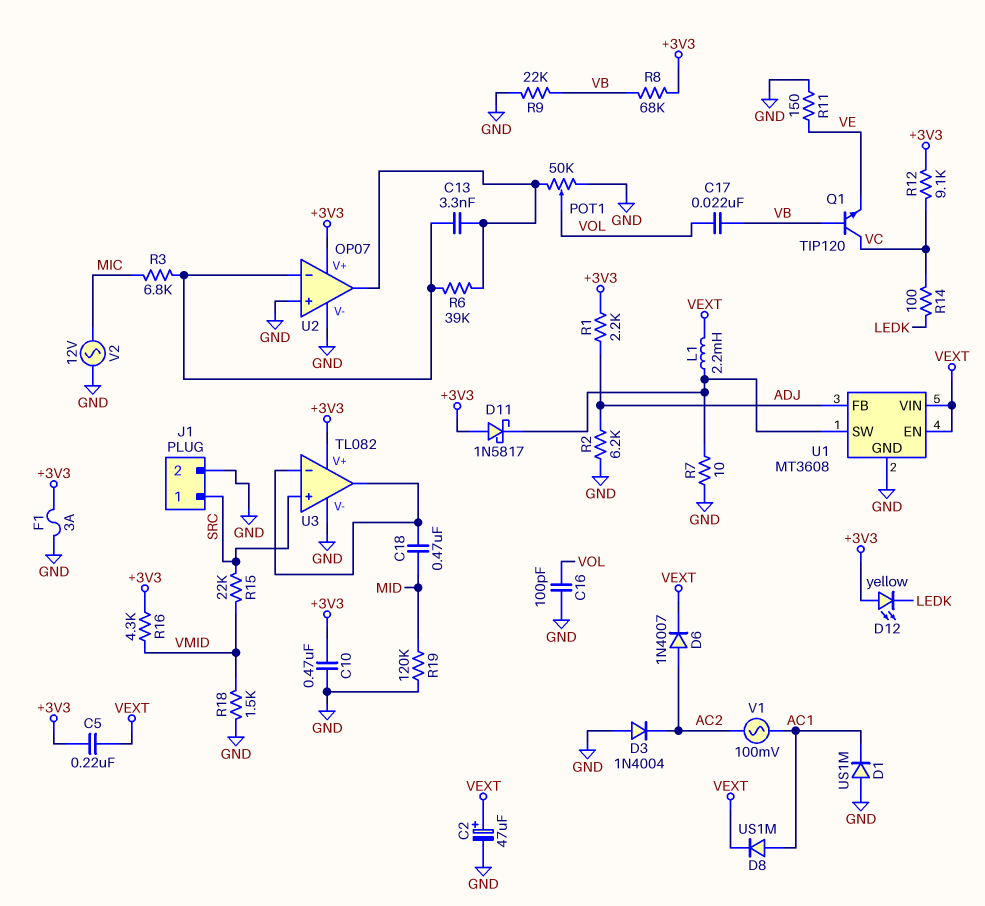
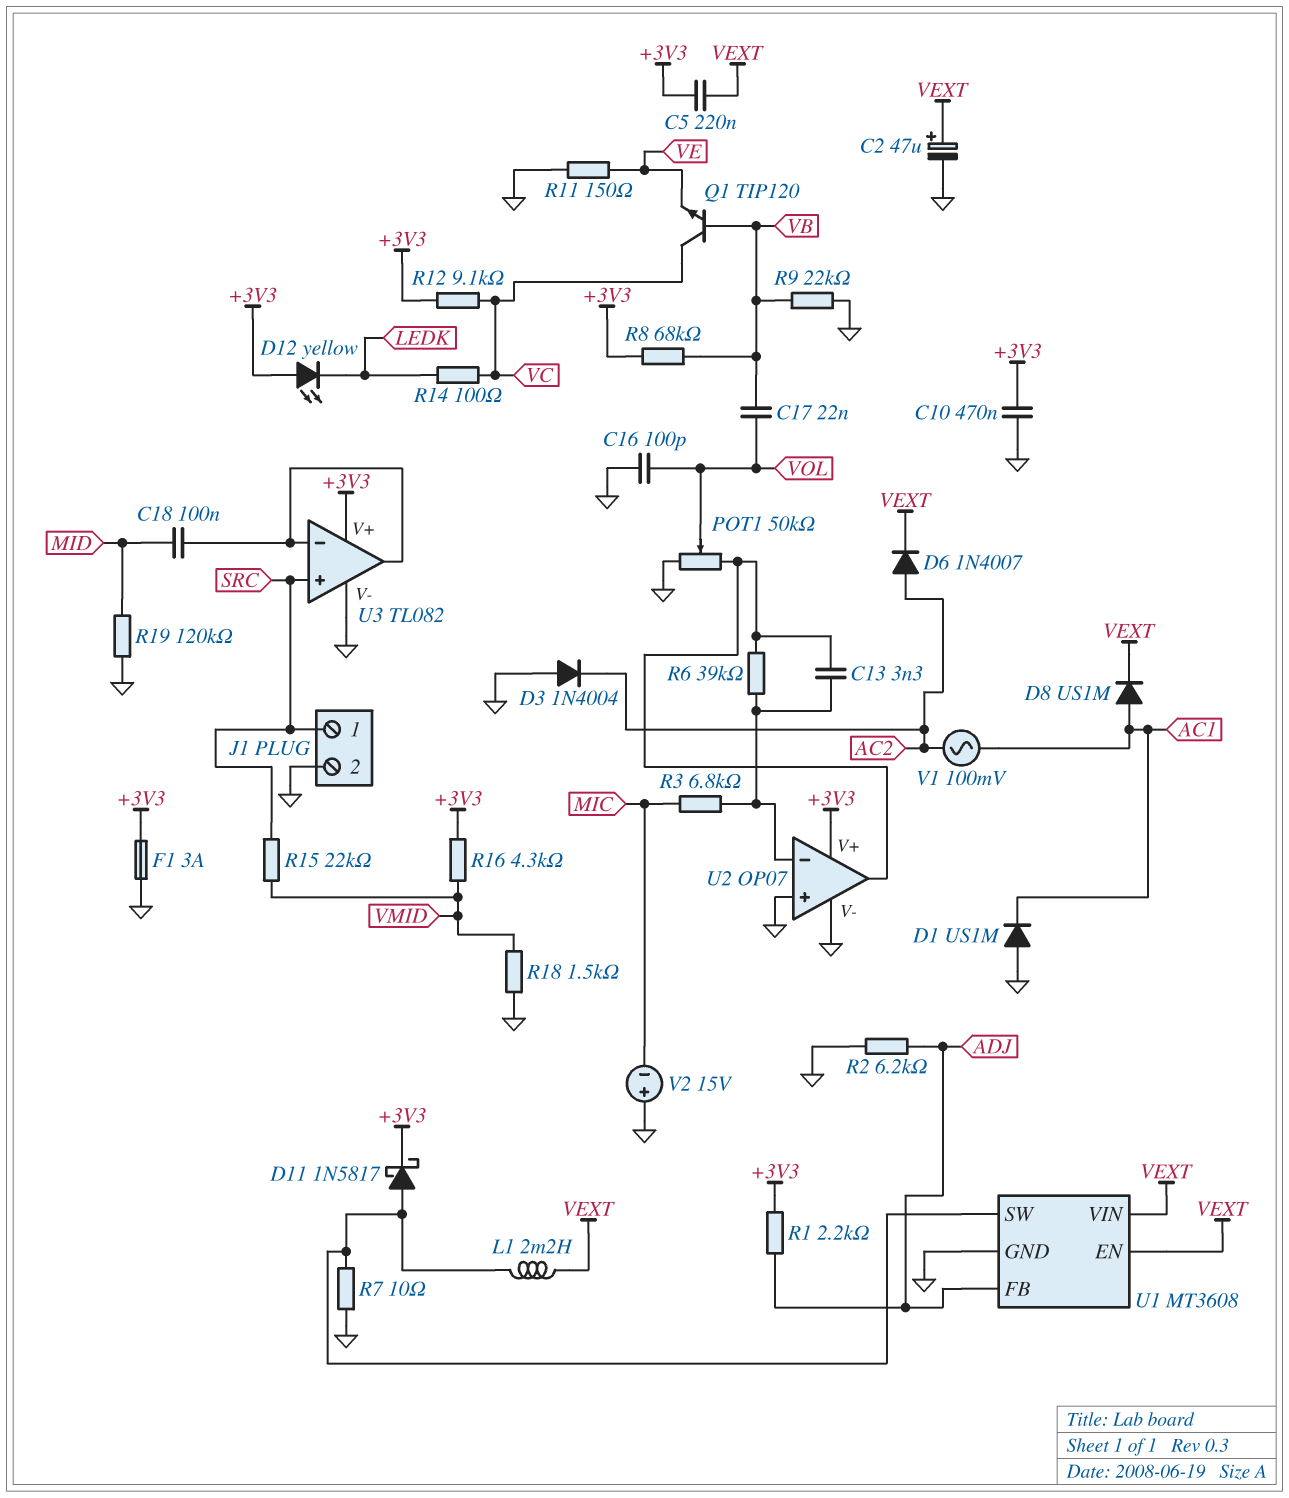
C18: 470nF (MID, U3/in-) -> 100nF (MID, U3/in-)
D11: schottky 1N5817 (A +3V3, K U1/SW) -> schottky 1N5817 (A U1/SW, K +3V3)
V2: AC 12V (GND, MIC) -> 15V (plus GND, minus MIC)

